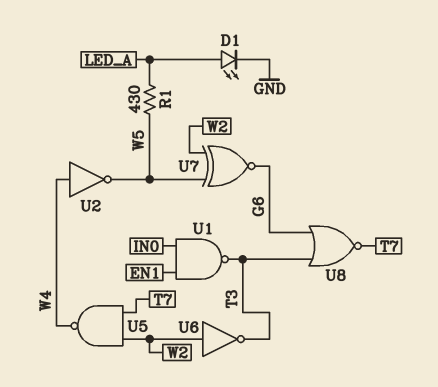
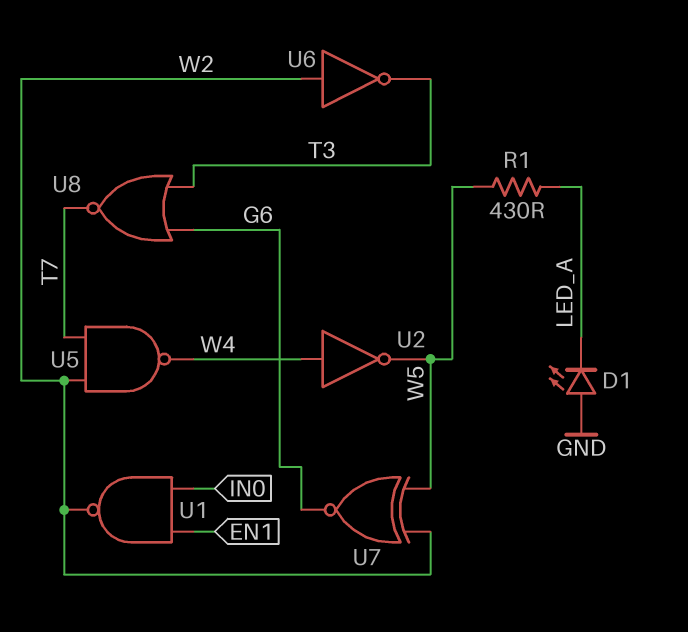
D1: LED (A LED_A, K GND) -> LED (A GND, K LED_A)
U1: NAND (in EN1, in IN0, out T3) -> NAND (in EN1, in IN0, out W2)

